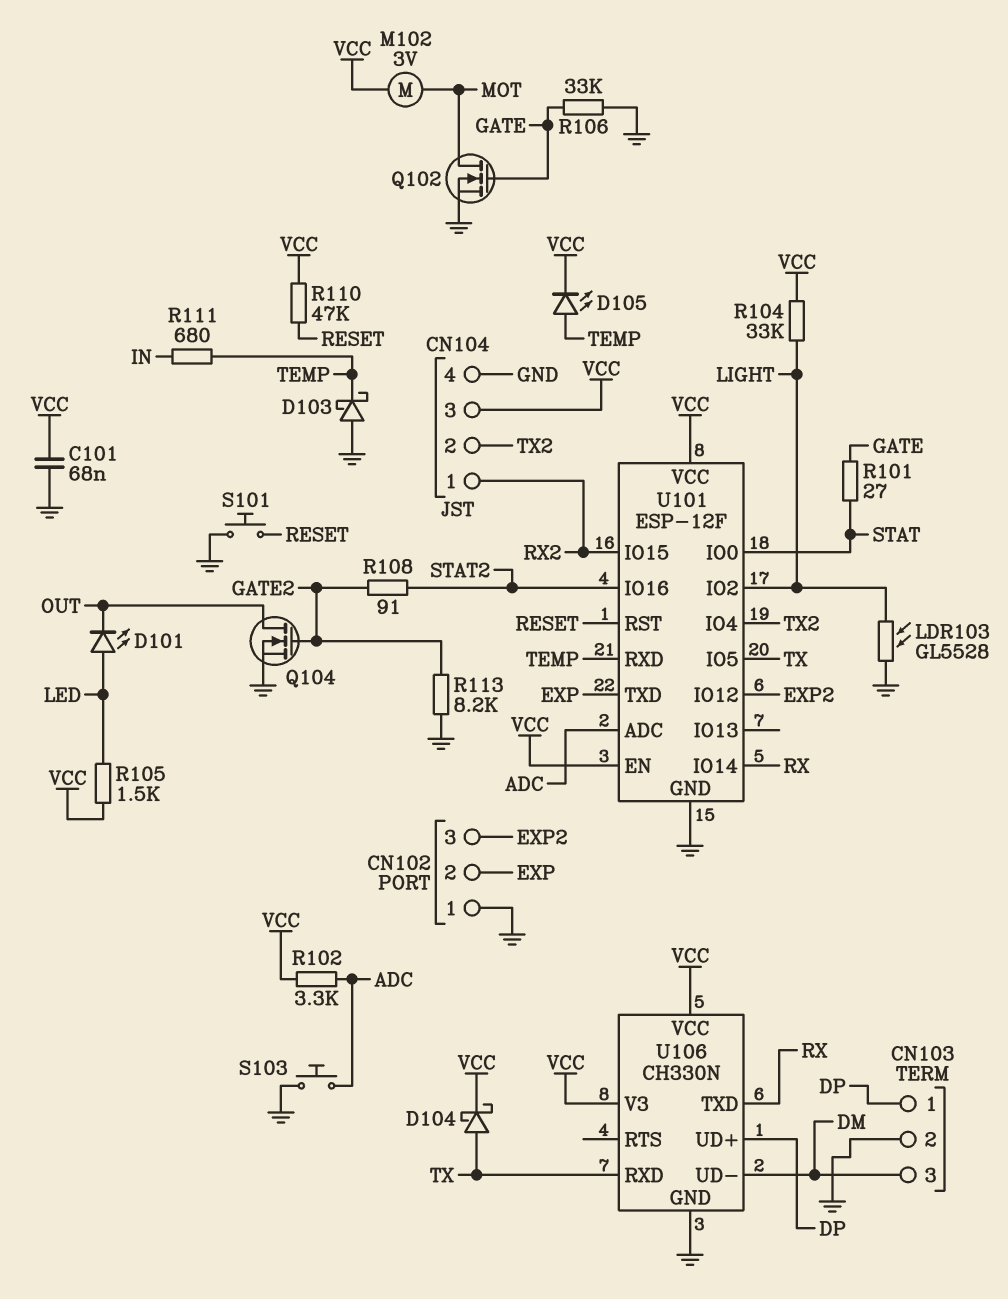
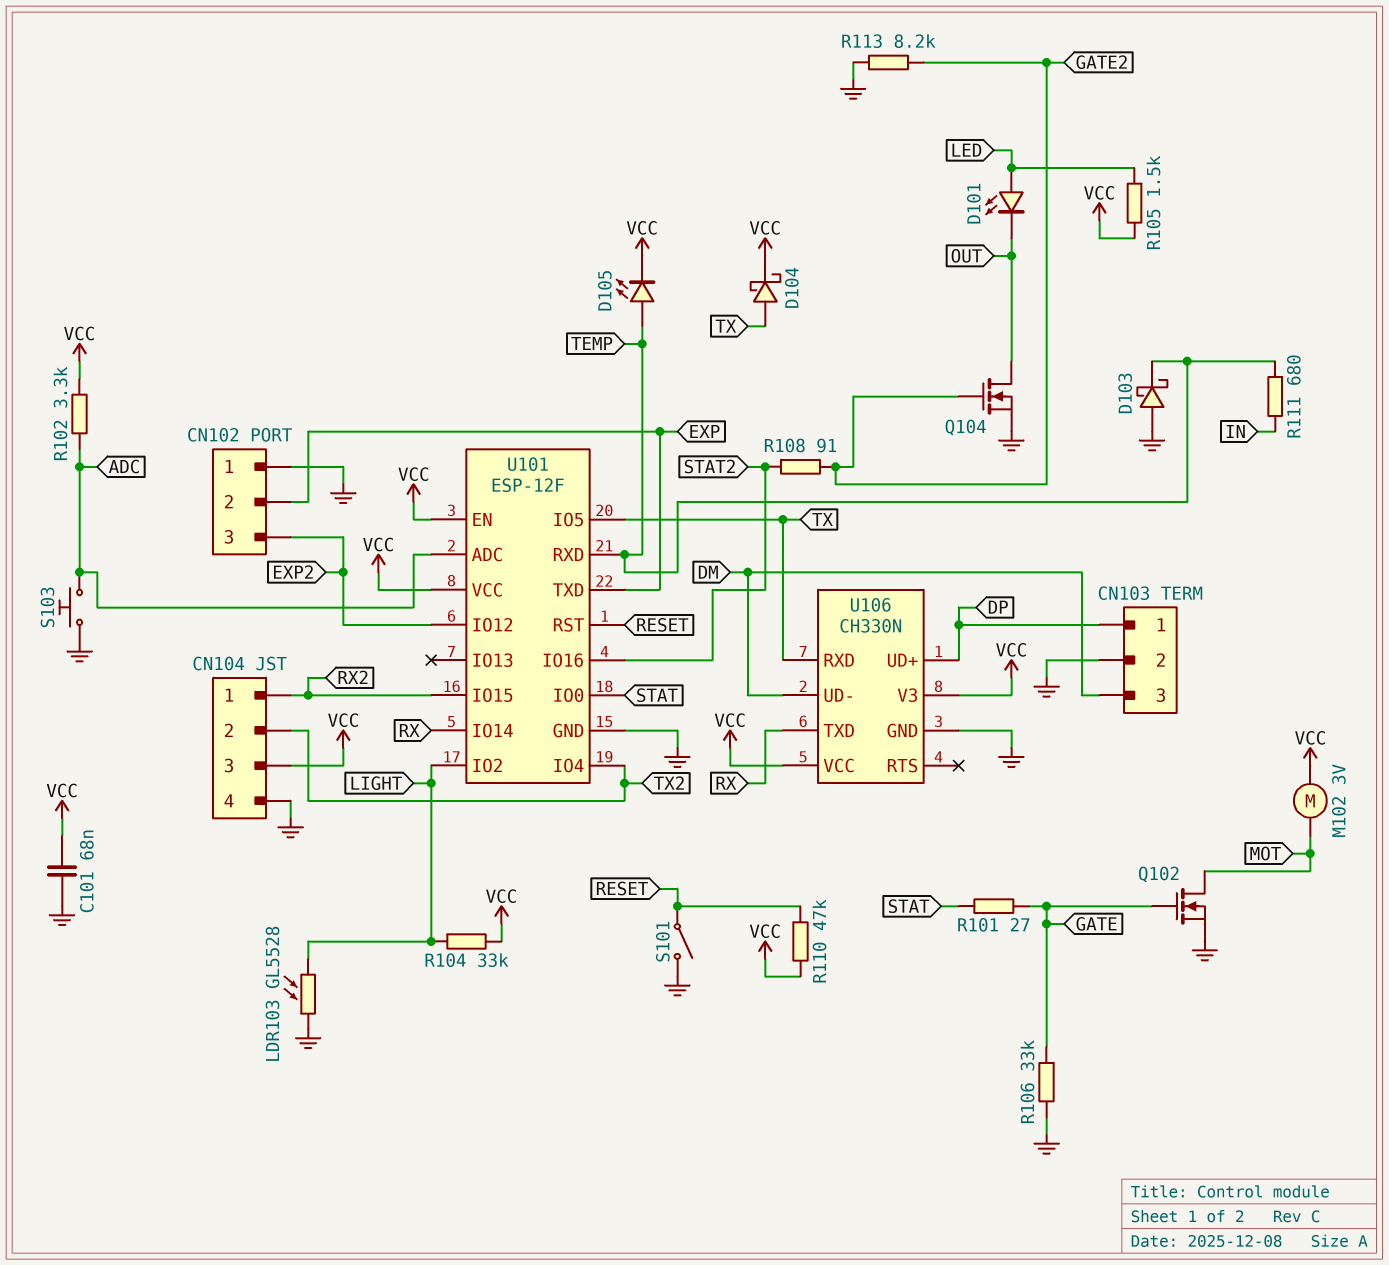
S101: button (GND, RESET) -> switch (GND, RESET)

